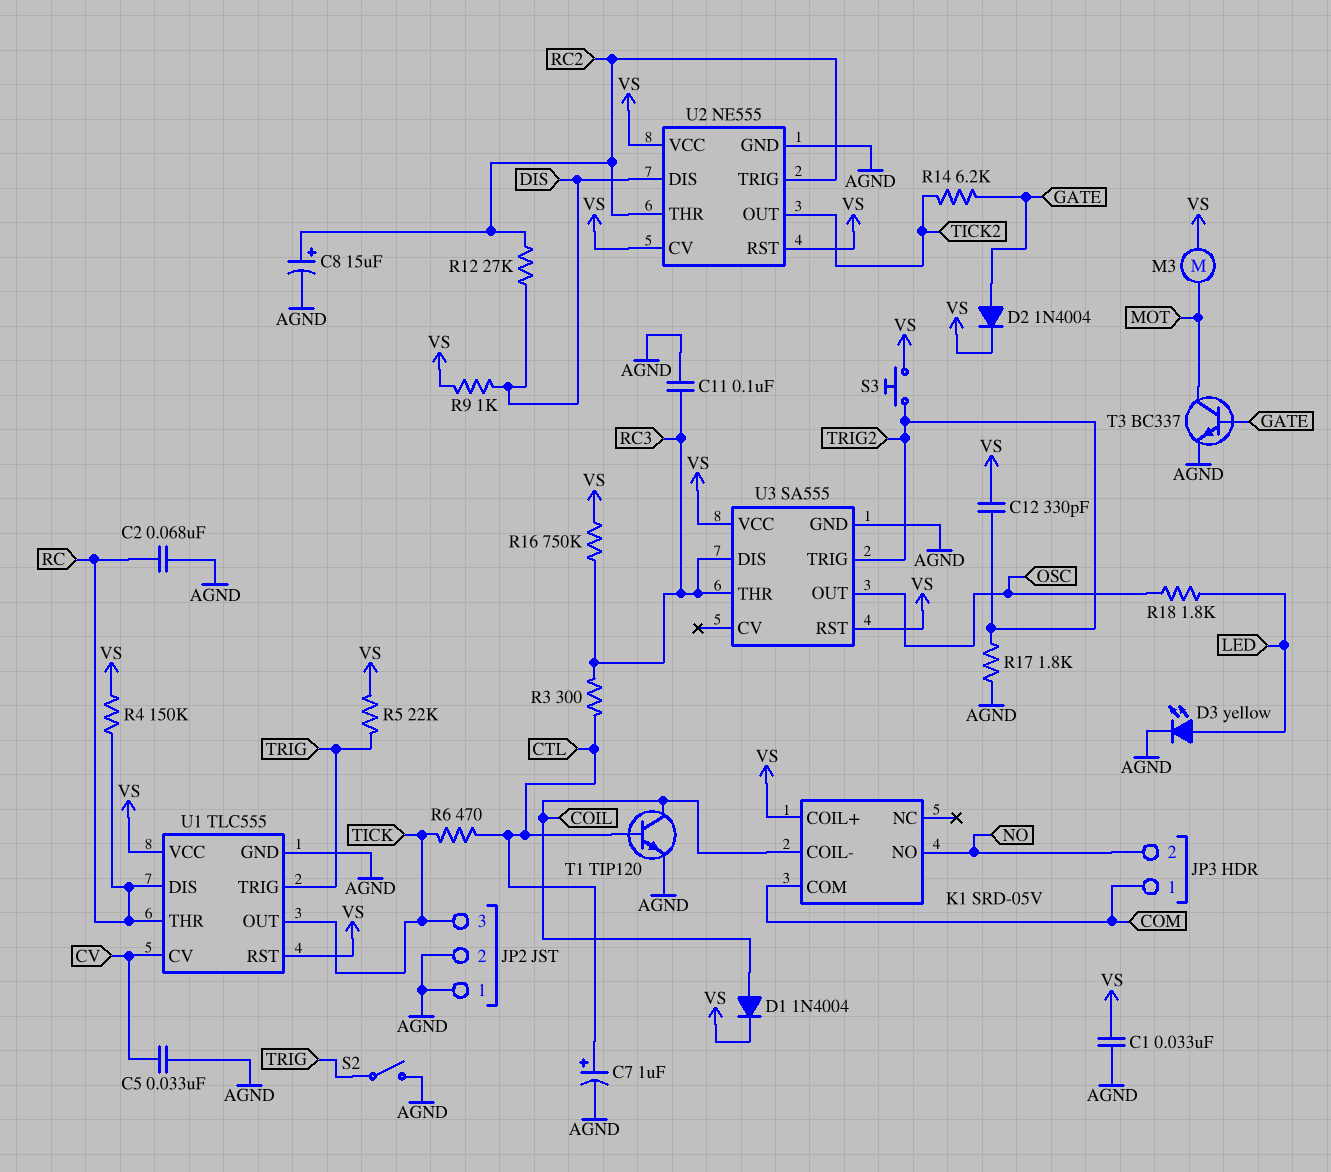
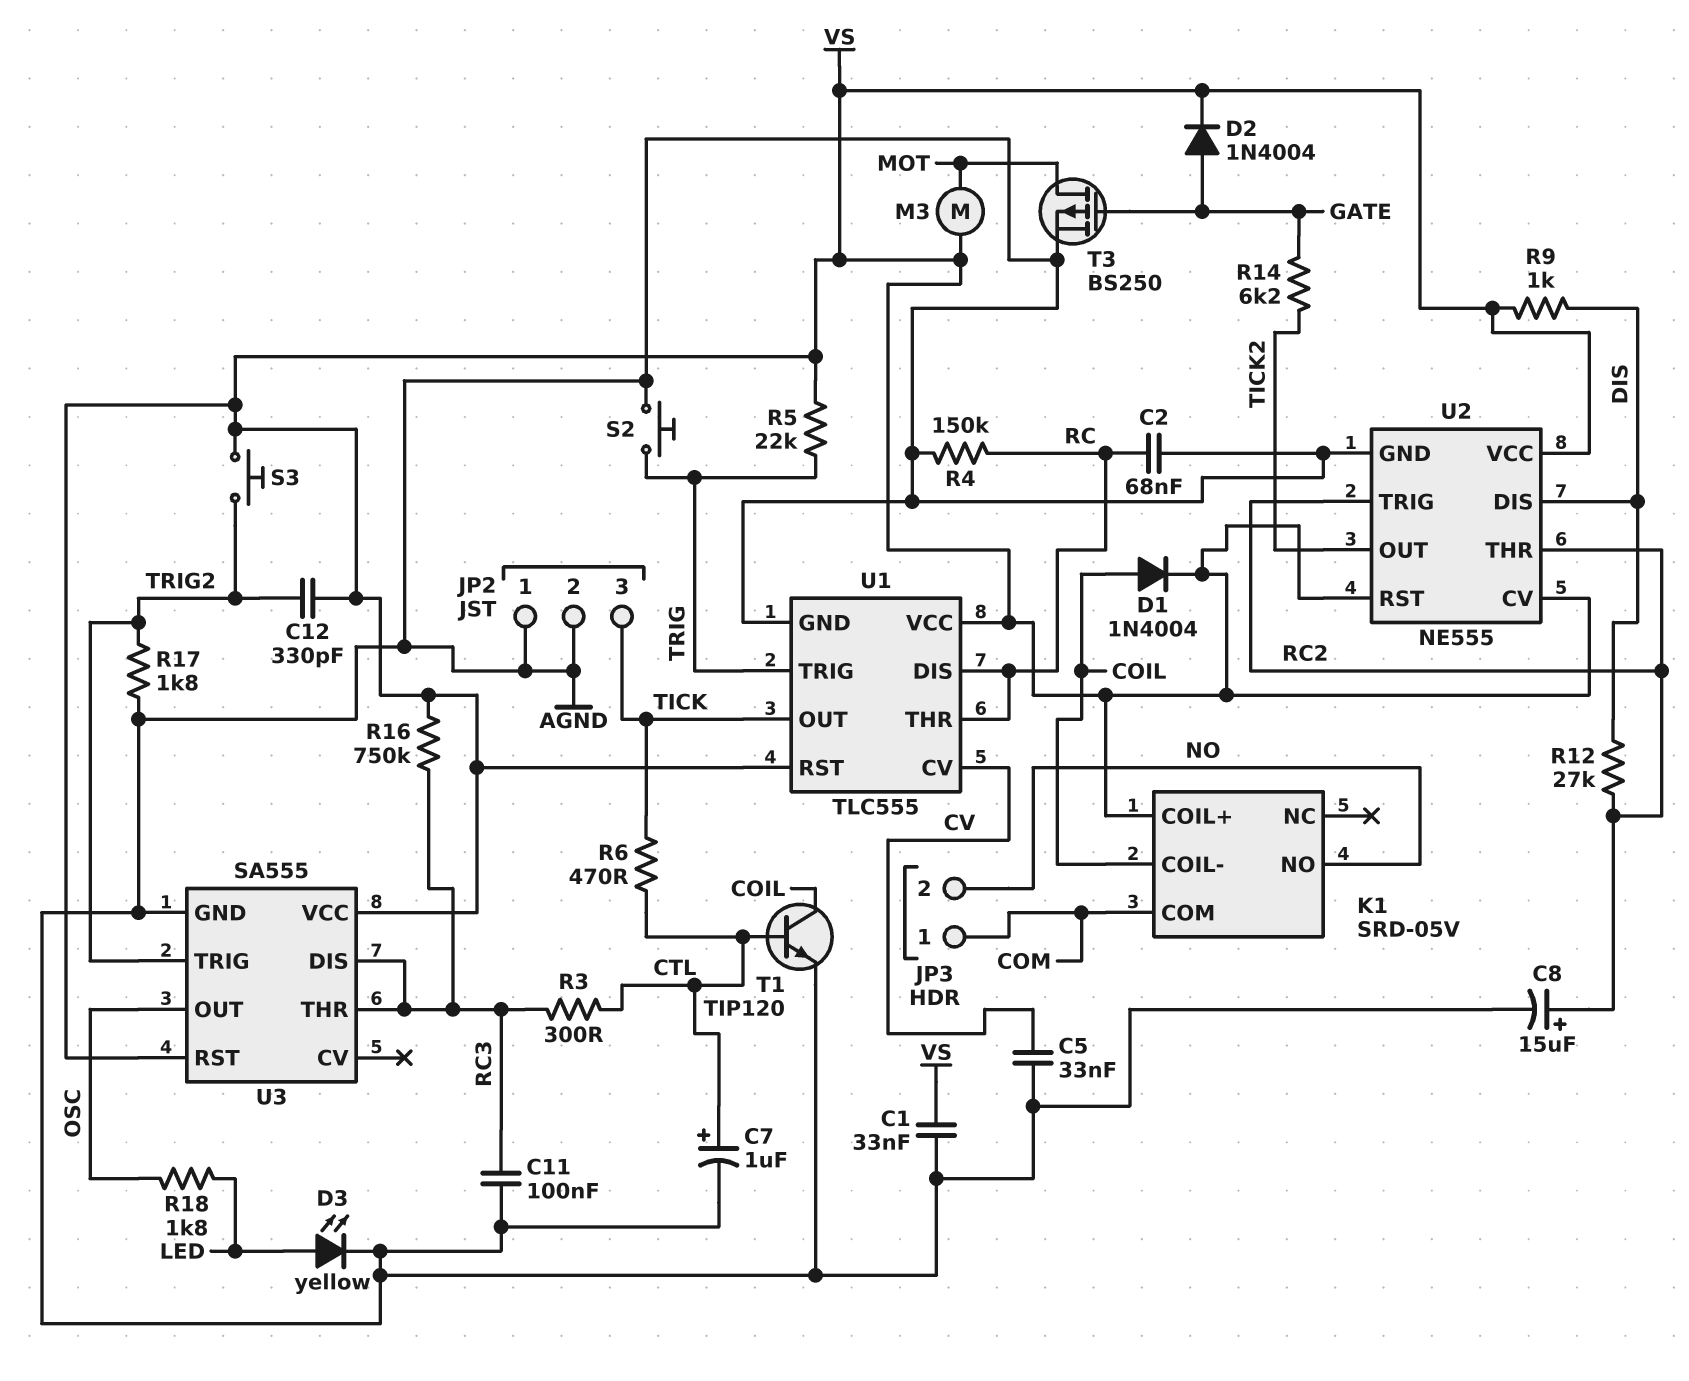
R4: 150k (RC, VS) -> 150k (AGND, RC)
S2: switch (AGND, TRIG) -> button (AGND, TRIG)
T3: NPN BC337 (B GATE, C MOT, E AGND) -> PMOS BS250 (G GATE, D MOT, S AGND)

